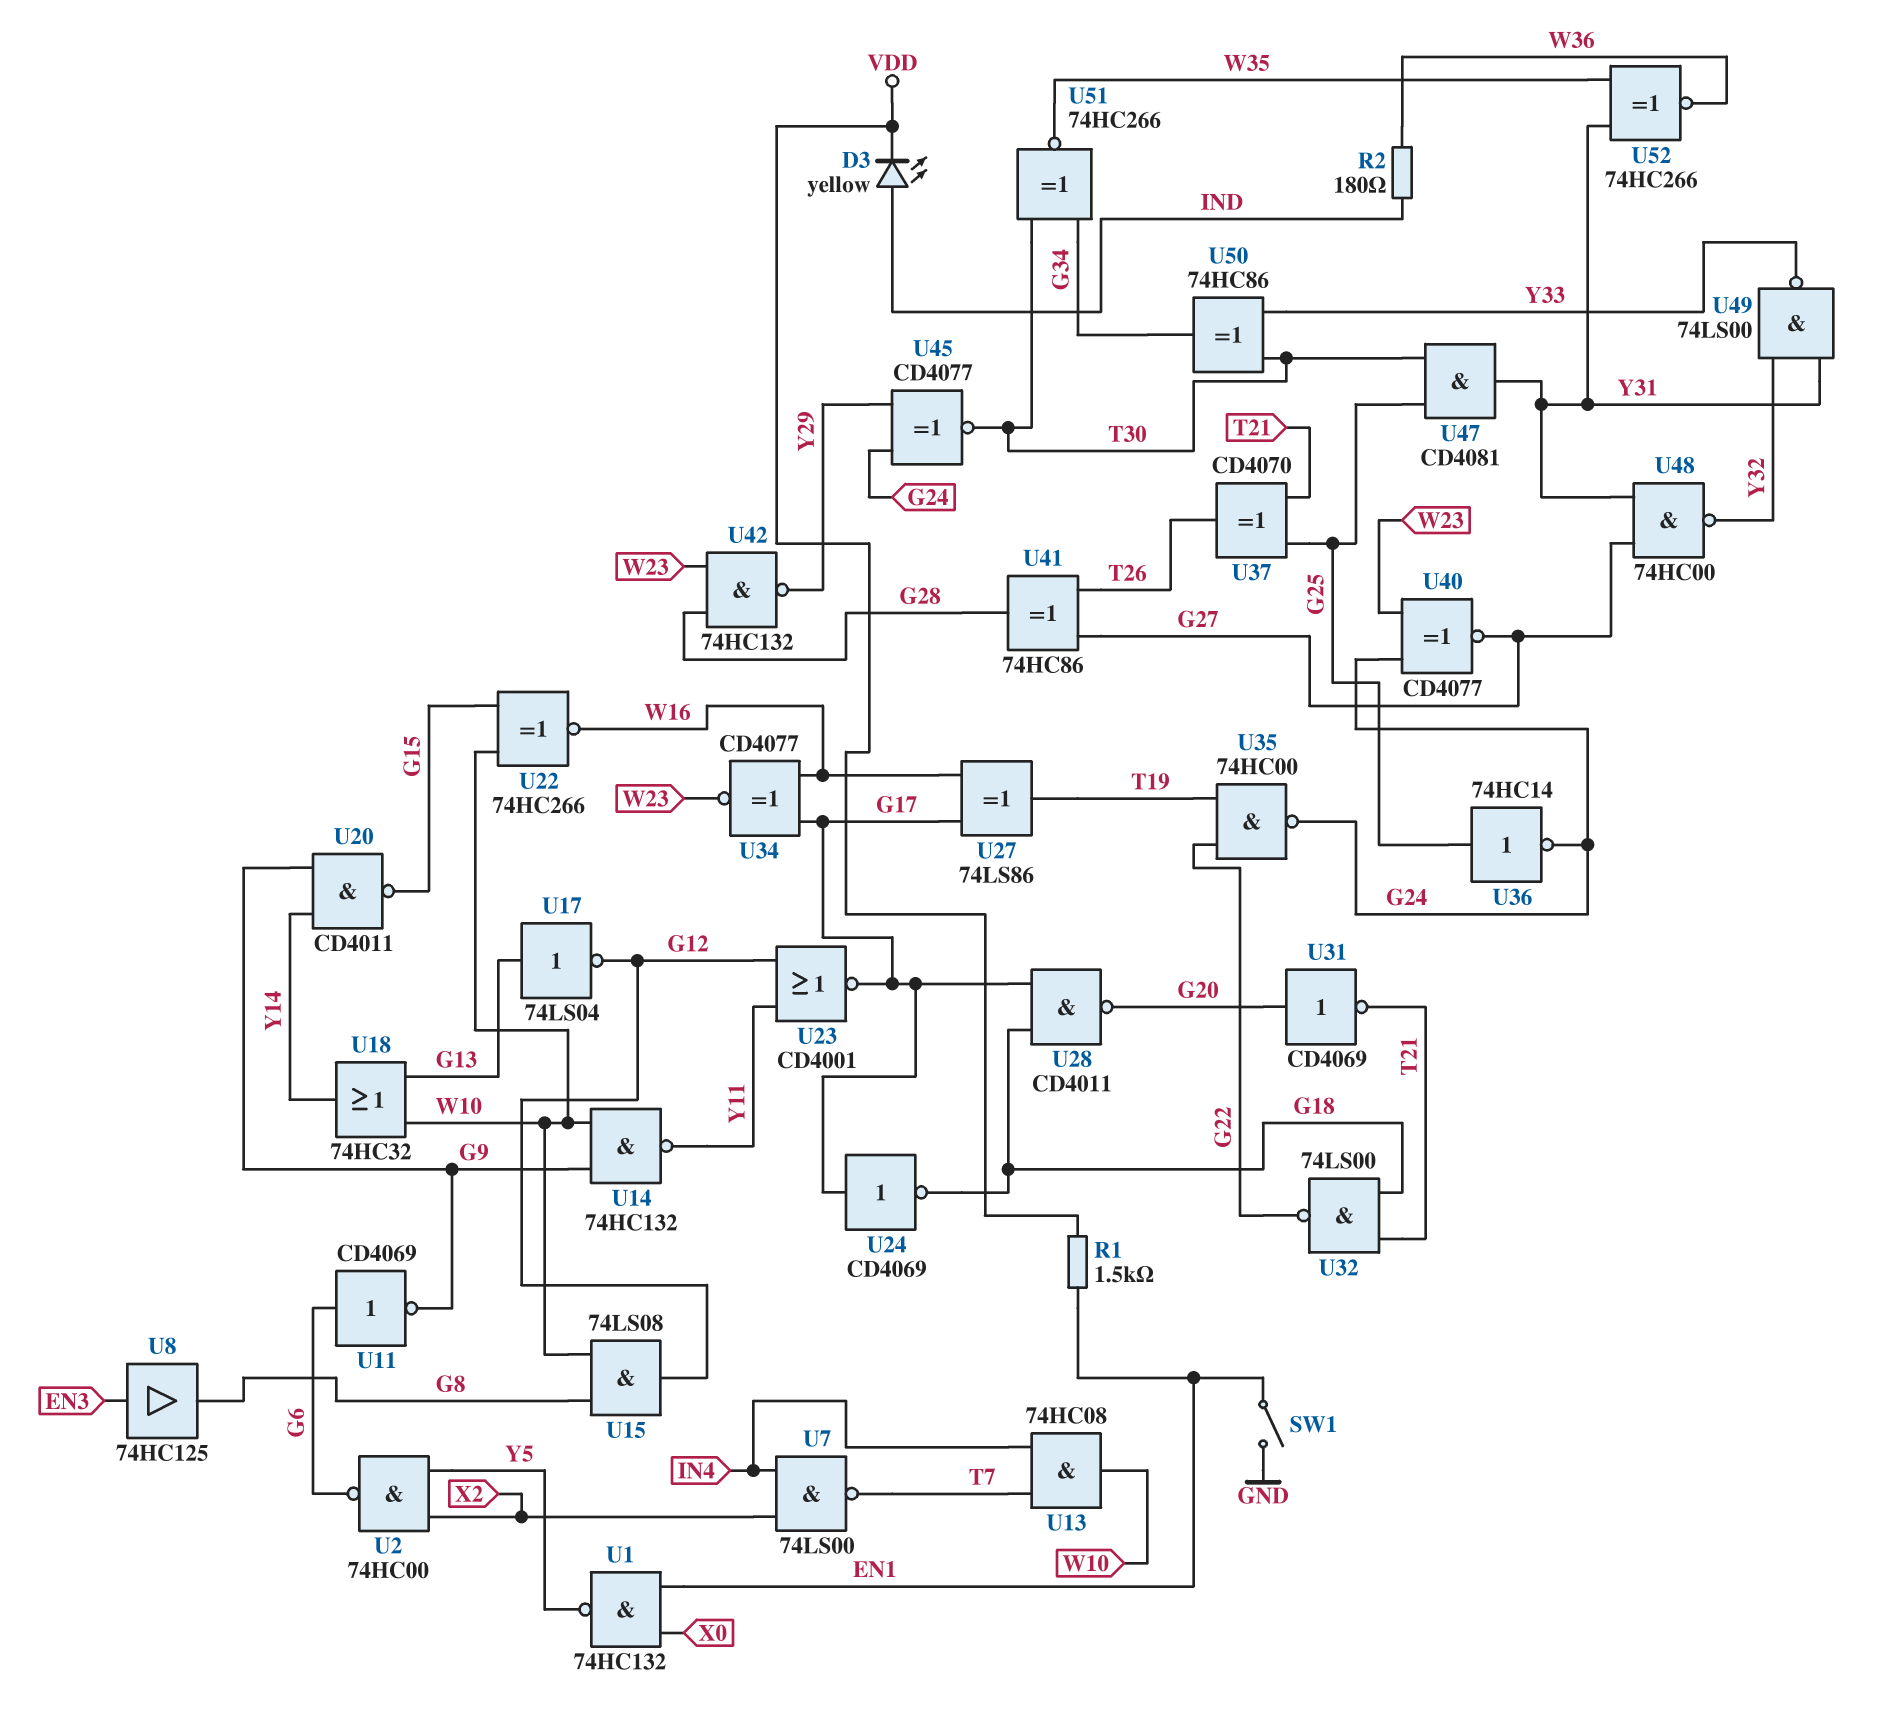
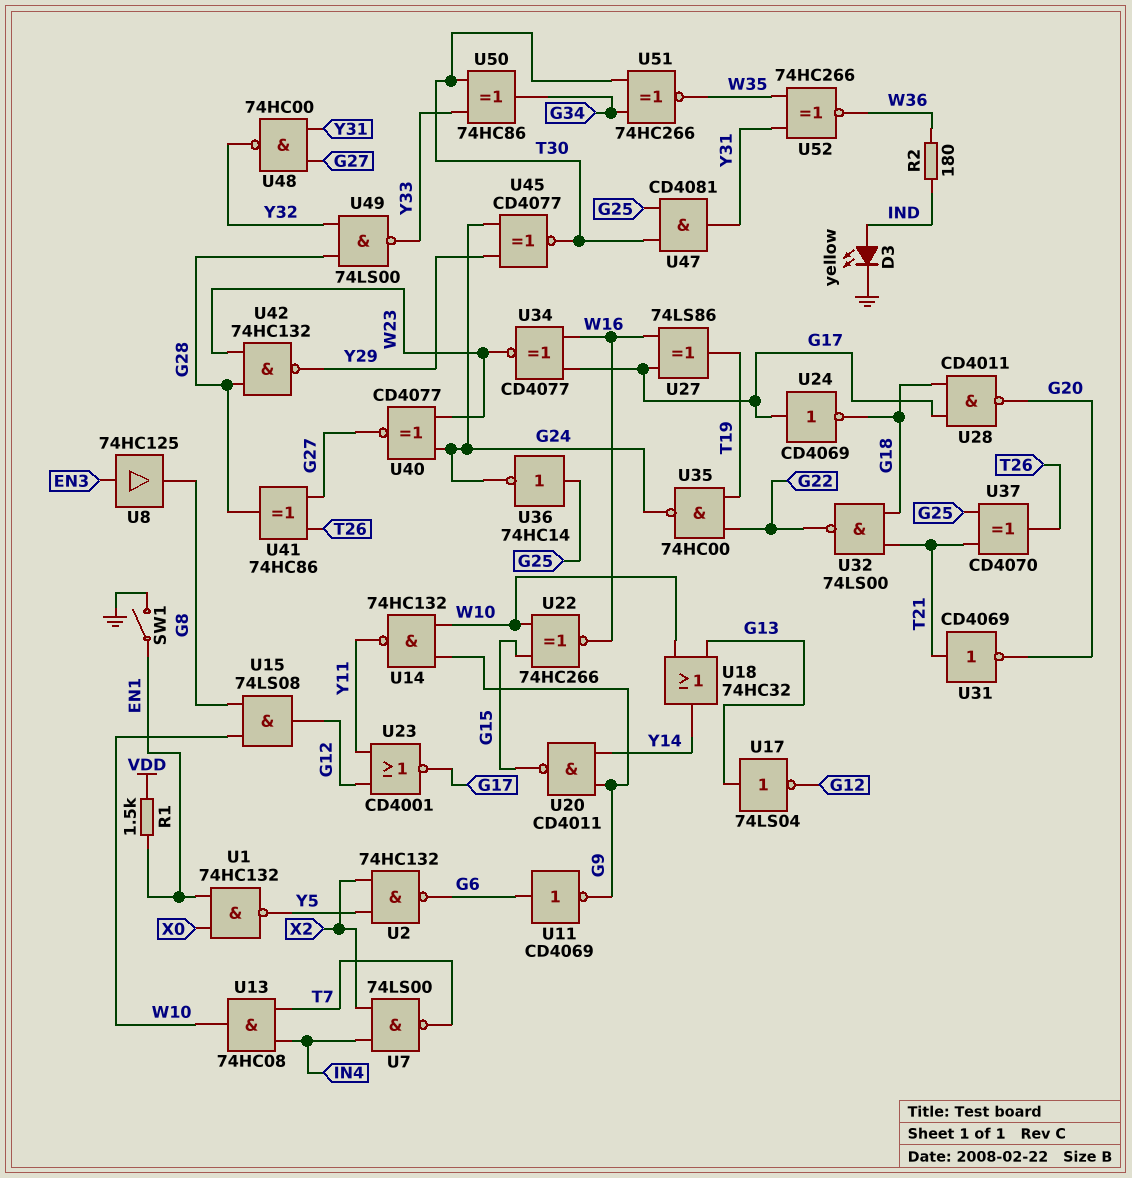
D3: LED yellow (A IND, K VDD) -> LED yellow (A IND, K GND)
U2: NAND 74HC00 (in X2, in Y5, out G6) -> NAND 74HC132 (in X2, in Y5, out G6)
U31: NOT CD4069 (in G20, out T21) -> NOT CD4069 (in T21, out G20)
U49: NAND 74LS00 (in Y31, in Y32, out Y33) -> NAND 74LS00 (in G28, in Y32, out Y33)

